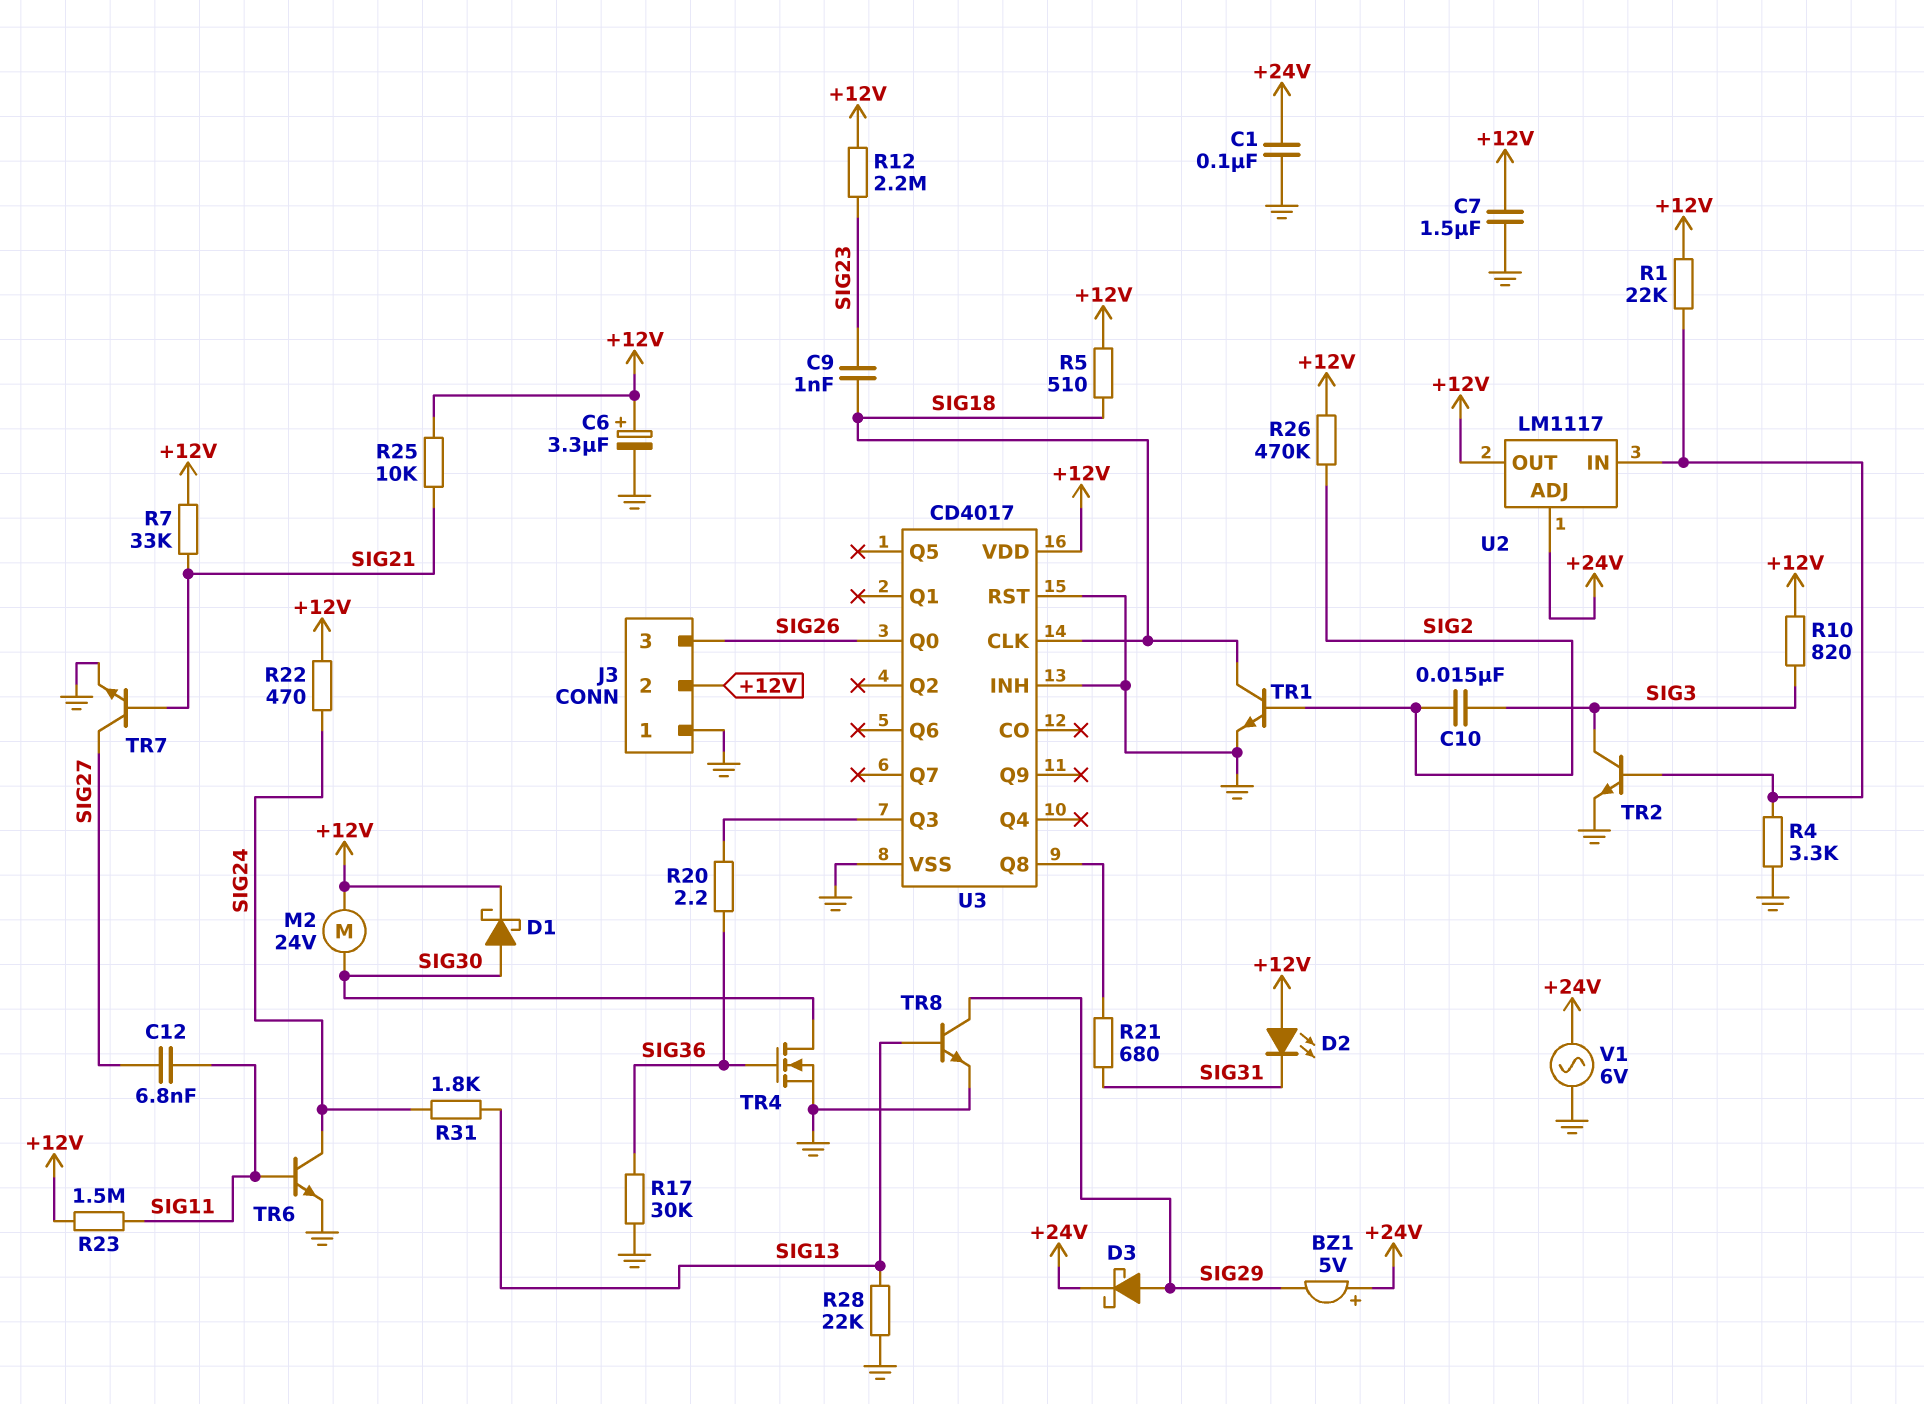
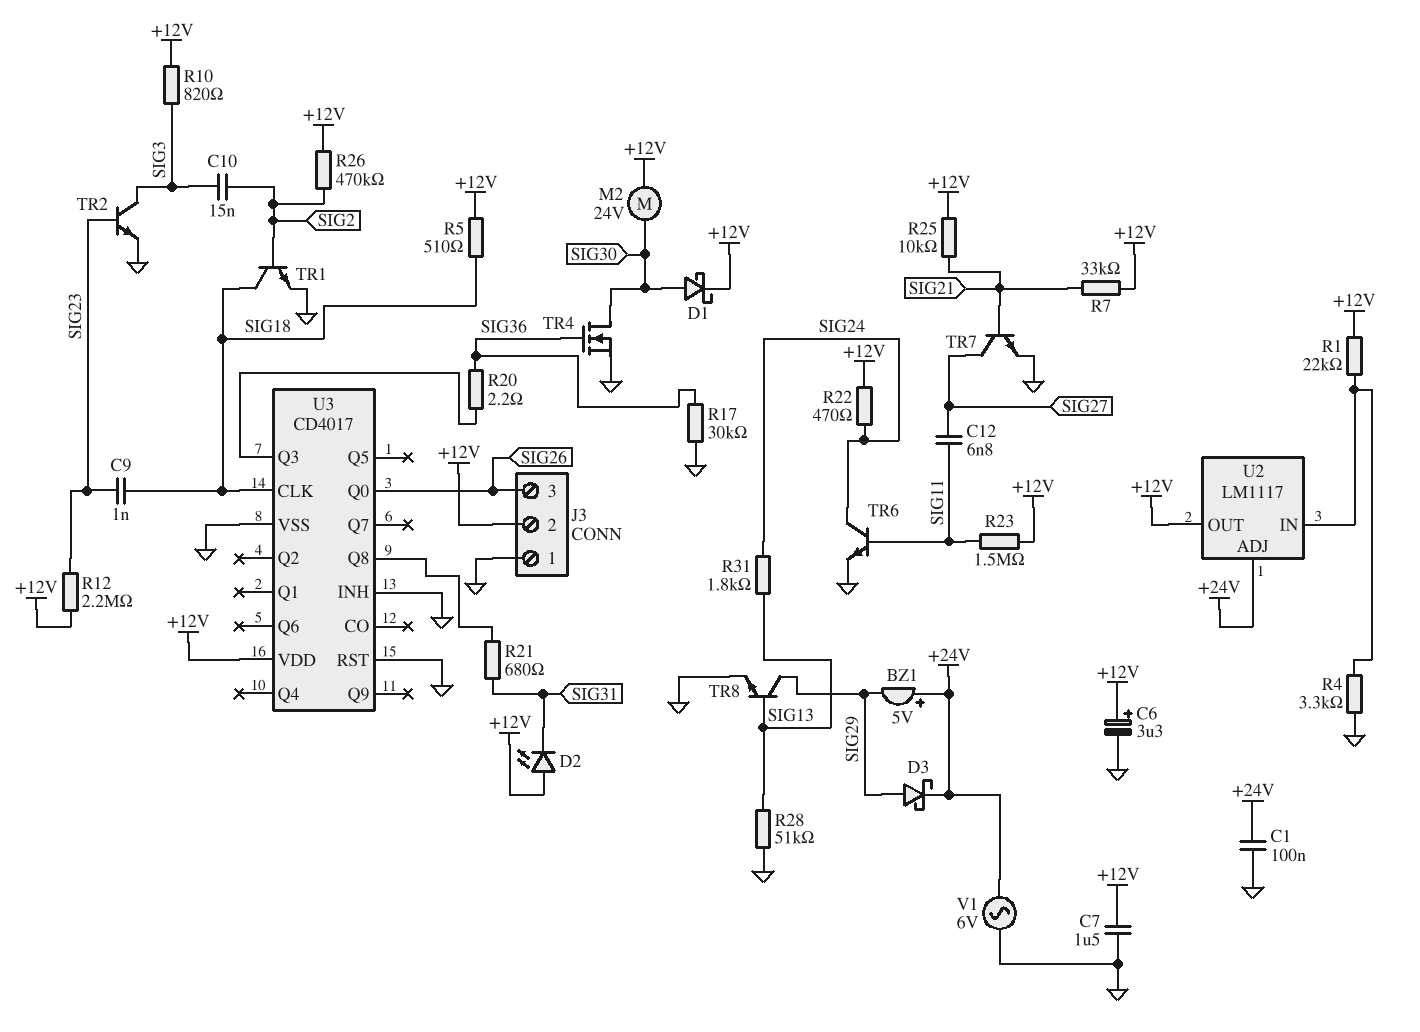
R28: 22k (GND, SIG13) -> 51k (GND, SIG13)
TR2: NPN (B U2/IN, C SIG3, E GND) -> NPN (B SIG23, C SIG3, E GND)

